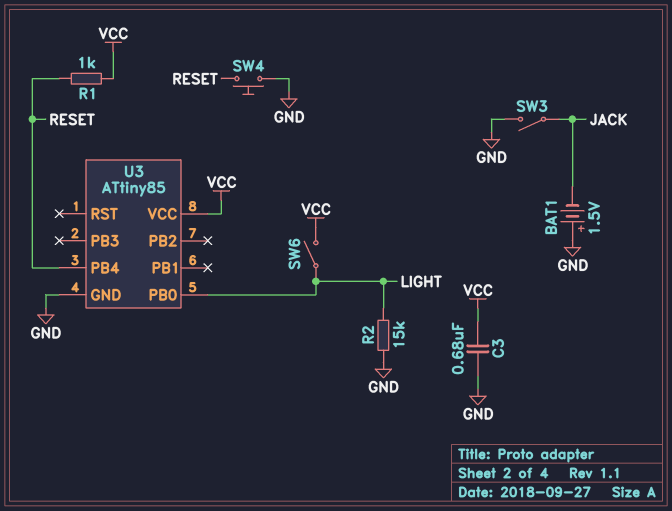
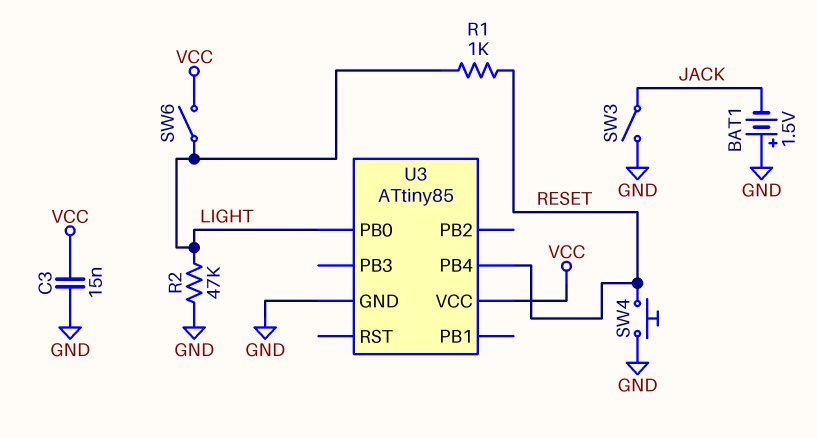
C3: 680nF (GND, VCC) -> 15nF (GND, VCC)
R1: 1k (RESET, VCC) -> 1k (LIGHT, RESET)
R2: 15k (GND, LIGHT) -> 47k (GND, LIGHT)

